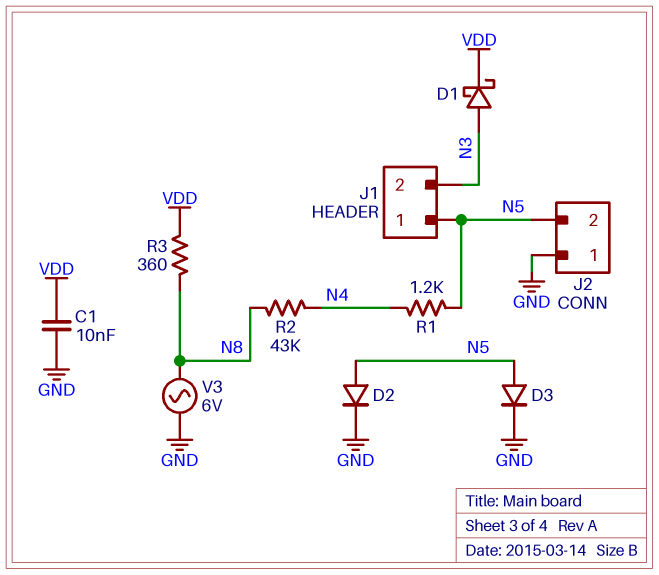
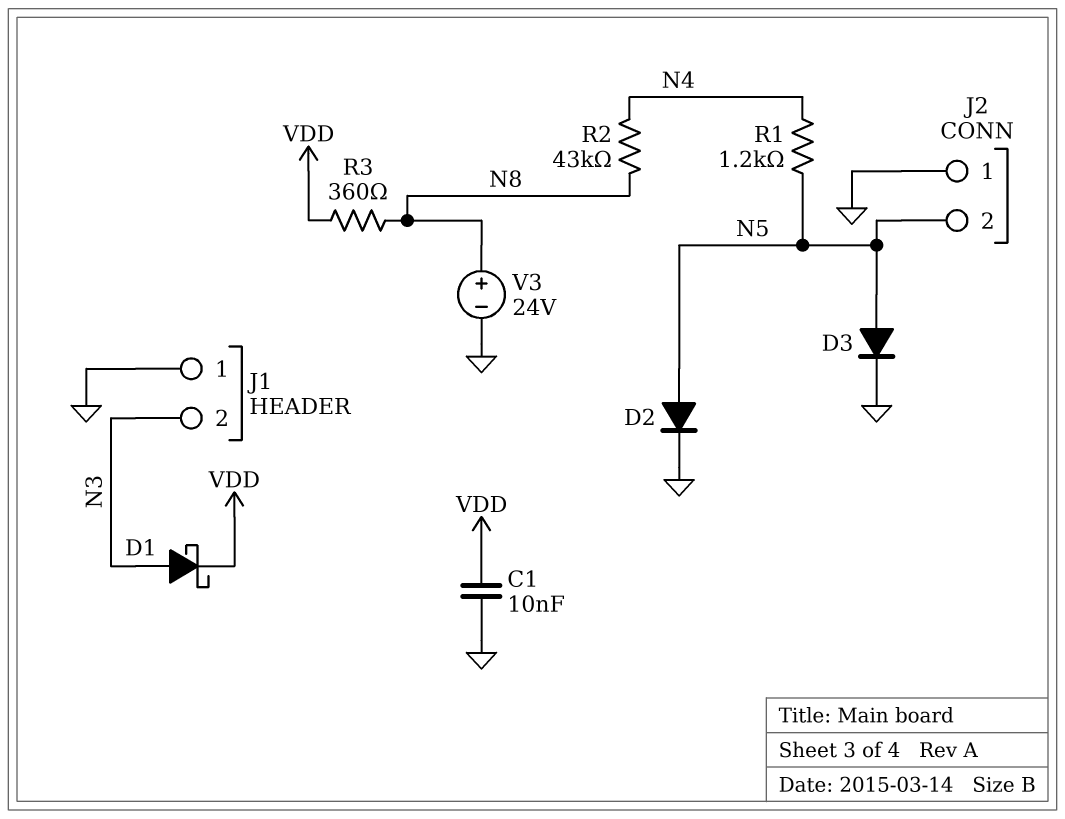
J1 pin 1: N5 -> GND
V3: AC 6V (GND, N8) -> 24V (plus N8, minus GND)

